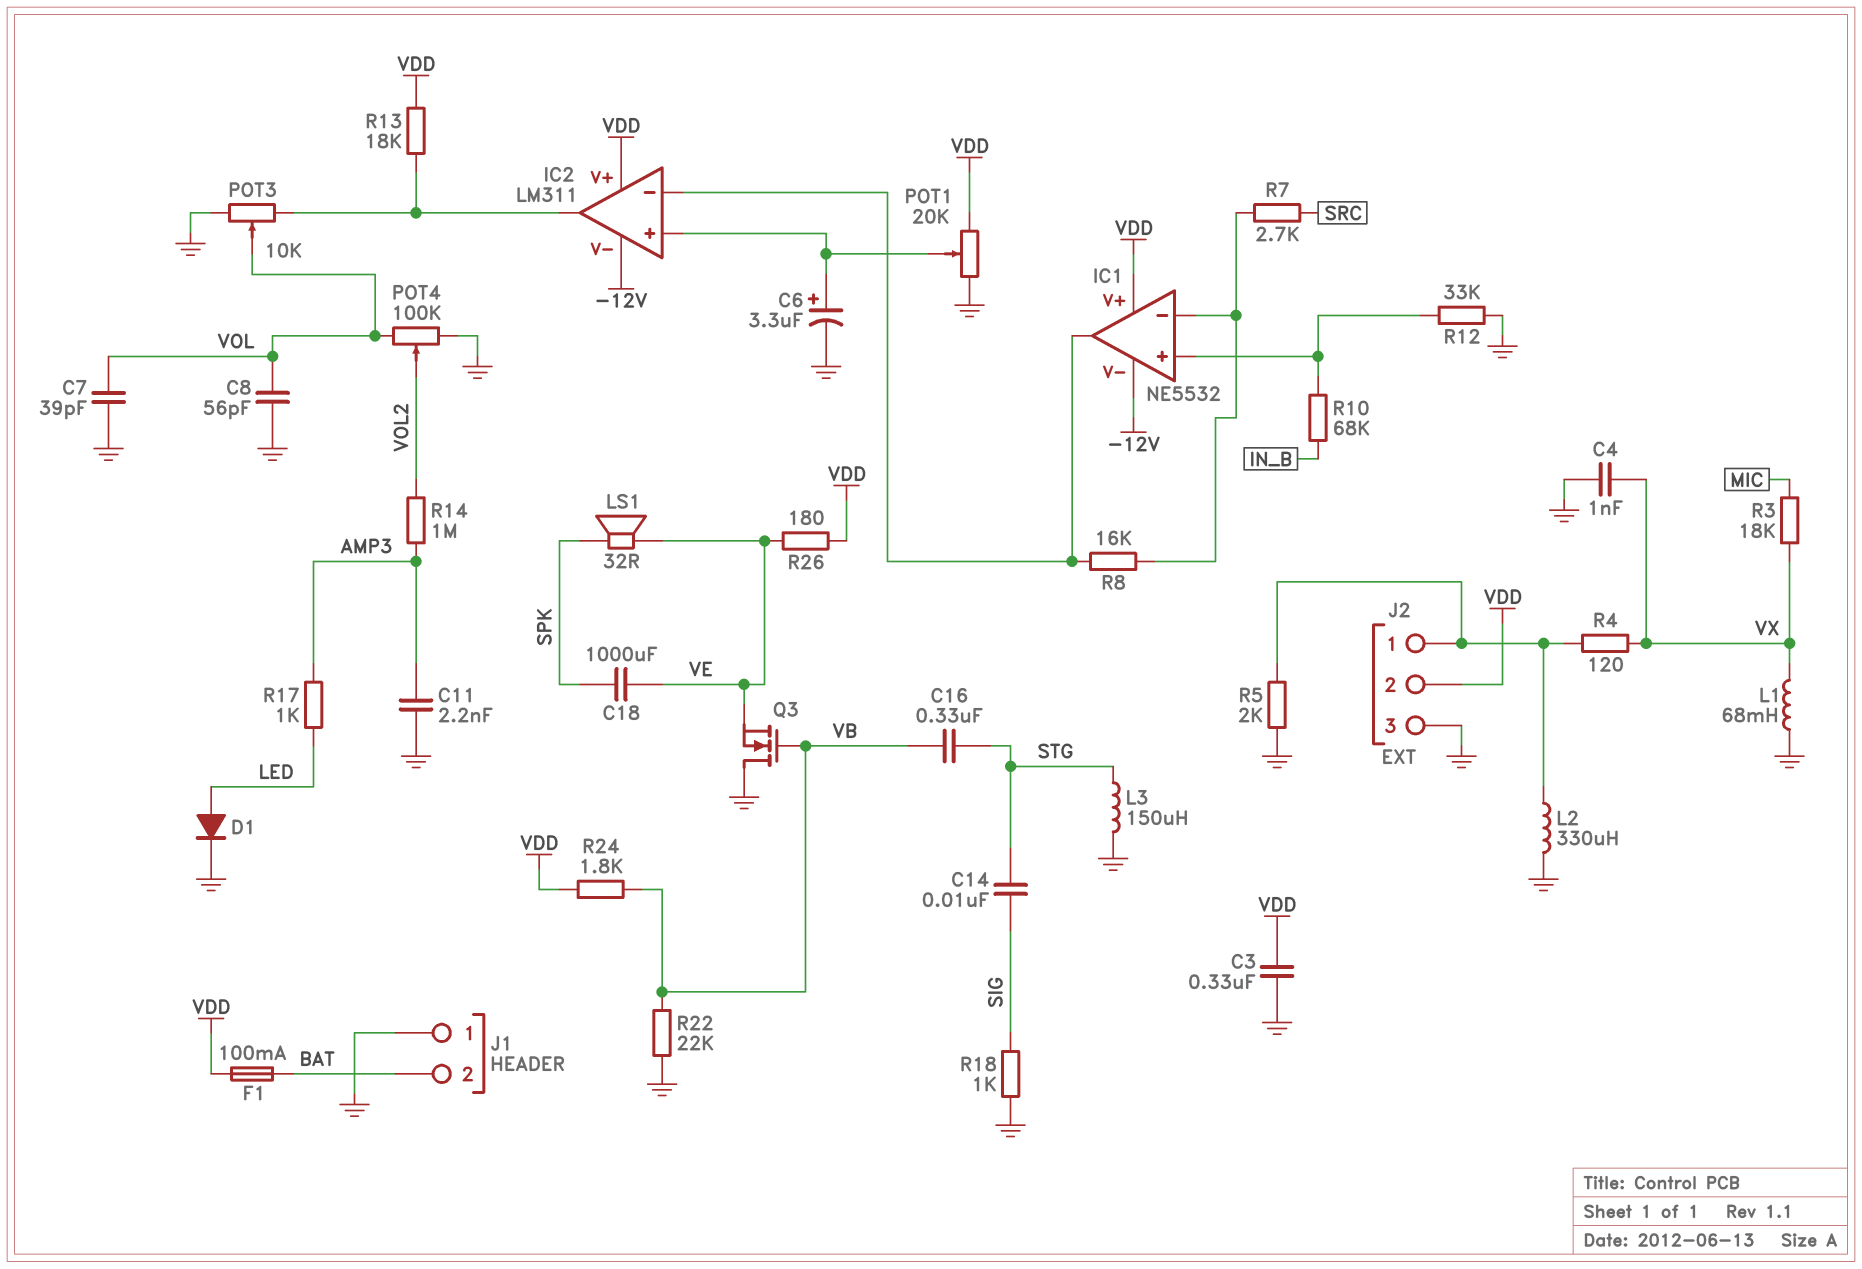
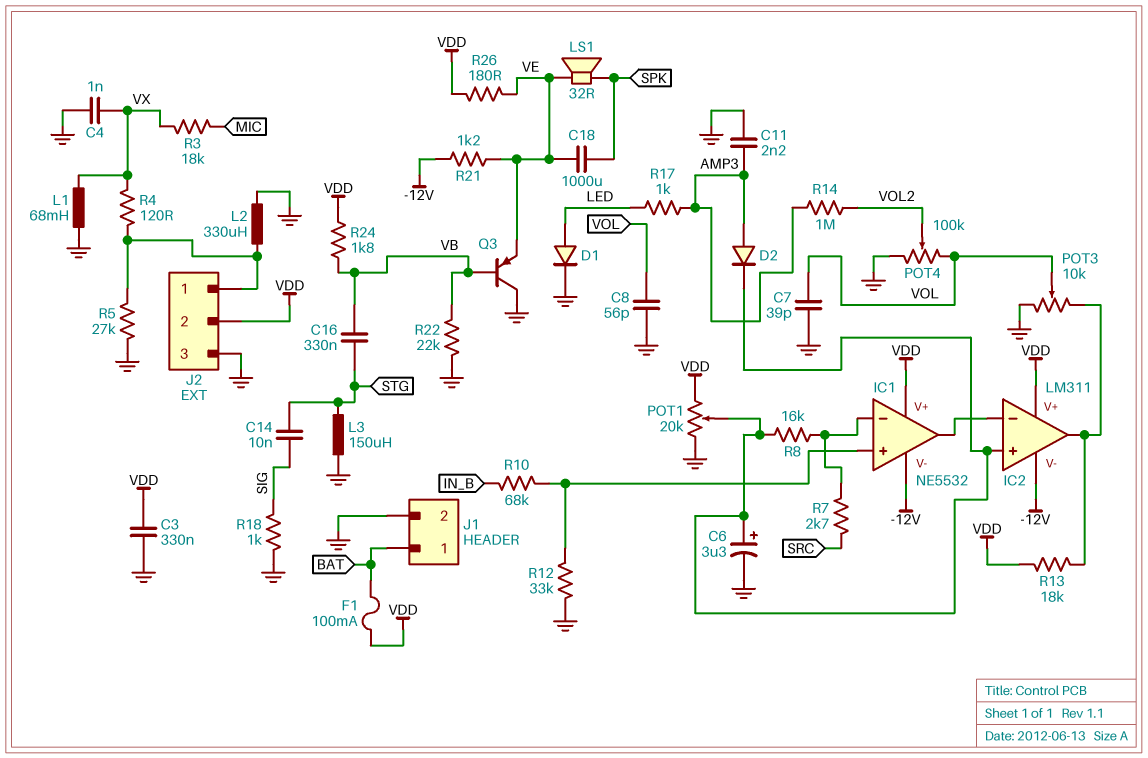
D2: none -> diode (A AMP3, K IC2/in+)
J1 pin 1: GND -> BAT
J1 pin 2: BAT -> GND
Q3: NMOS (G VB, D GND, S VE) -> PNP (B VB, C GND, E VE)
R5: 2k (GND, J2/1) -> 27k (GND, J2/1)
R8: 16k (IC1/in-, IC1/out) -> 16k (IC1/in-, IC2/in+)
R21: none -> 1.2k (-12V, VE)

